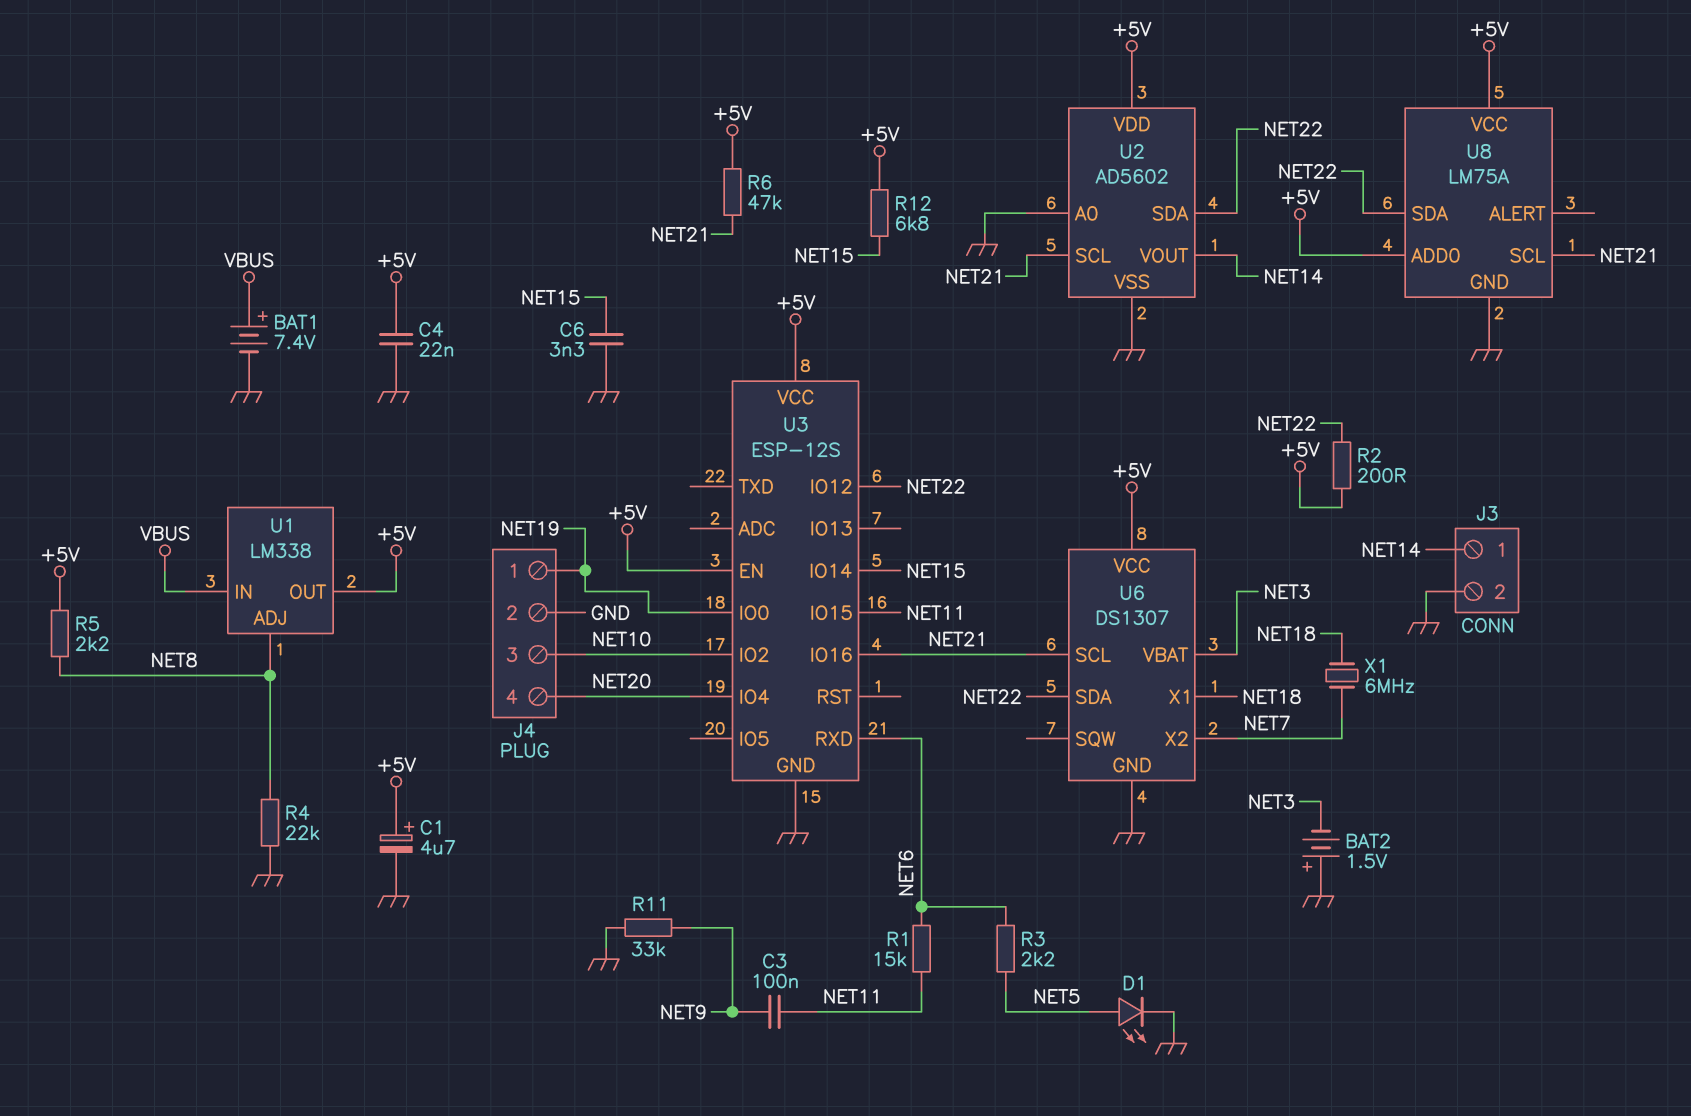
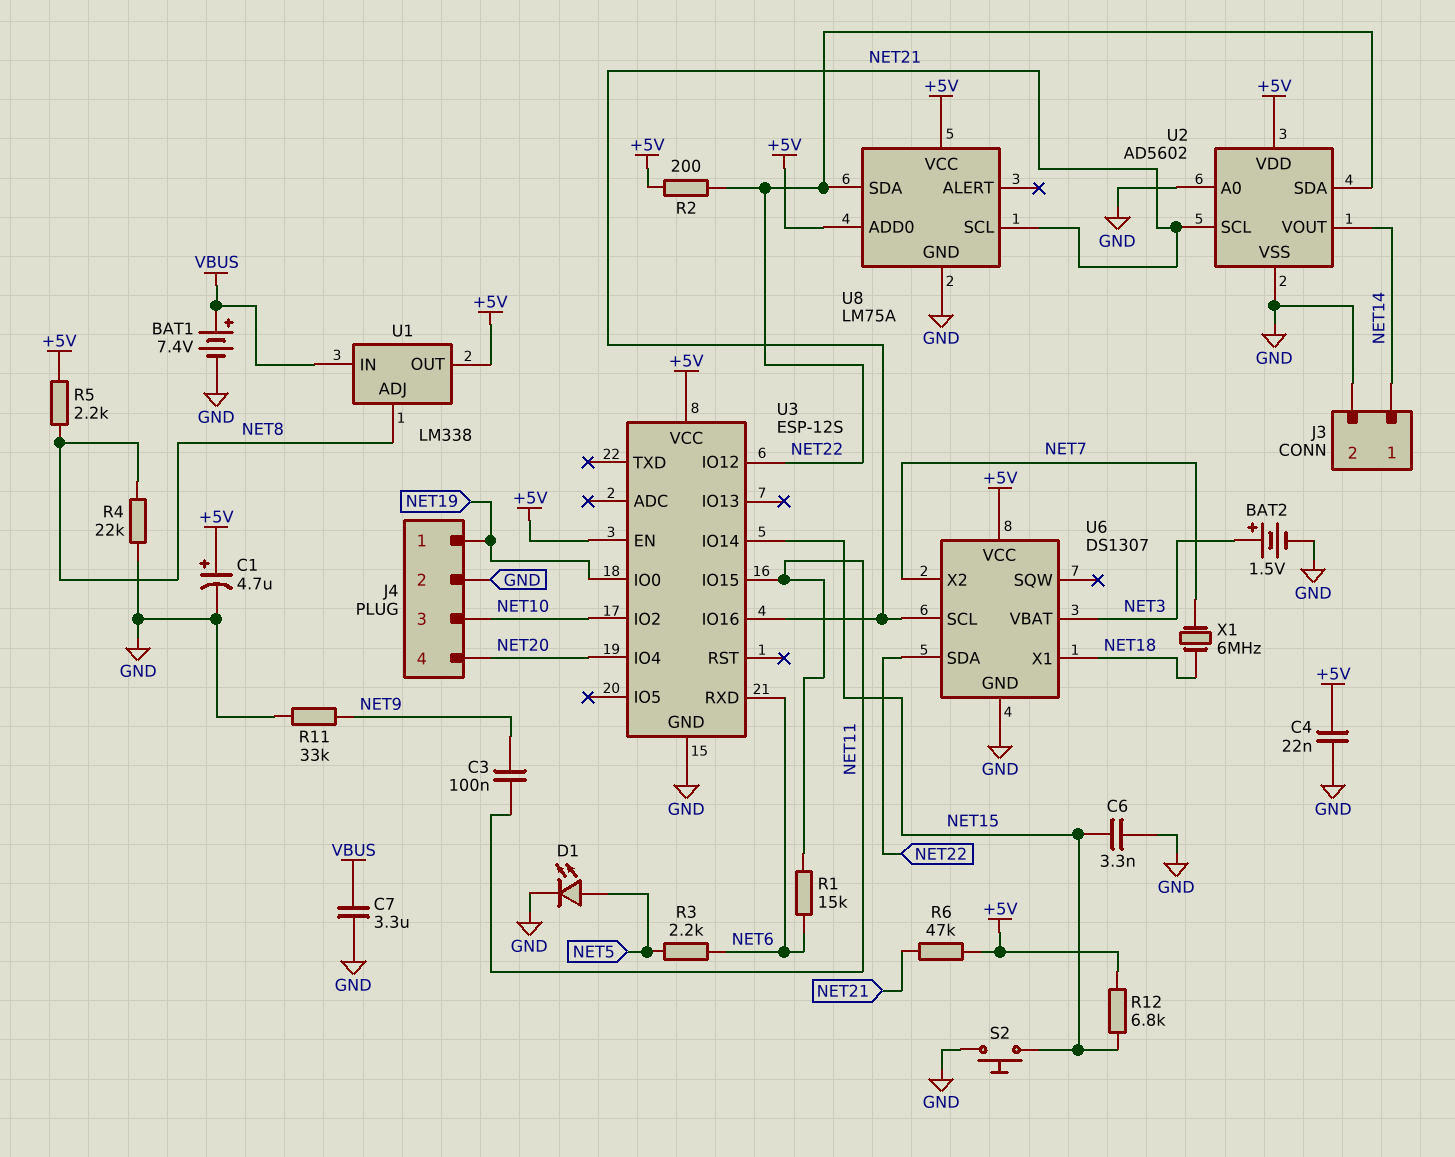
BAT2: 1.5V (plus GND, minus NET3) -> 1.5V (plus NET3, minus GND)
C7: none -> 3.3uF (GND, VBUS)
S2: none -> button (GND, NET15)

